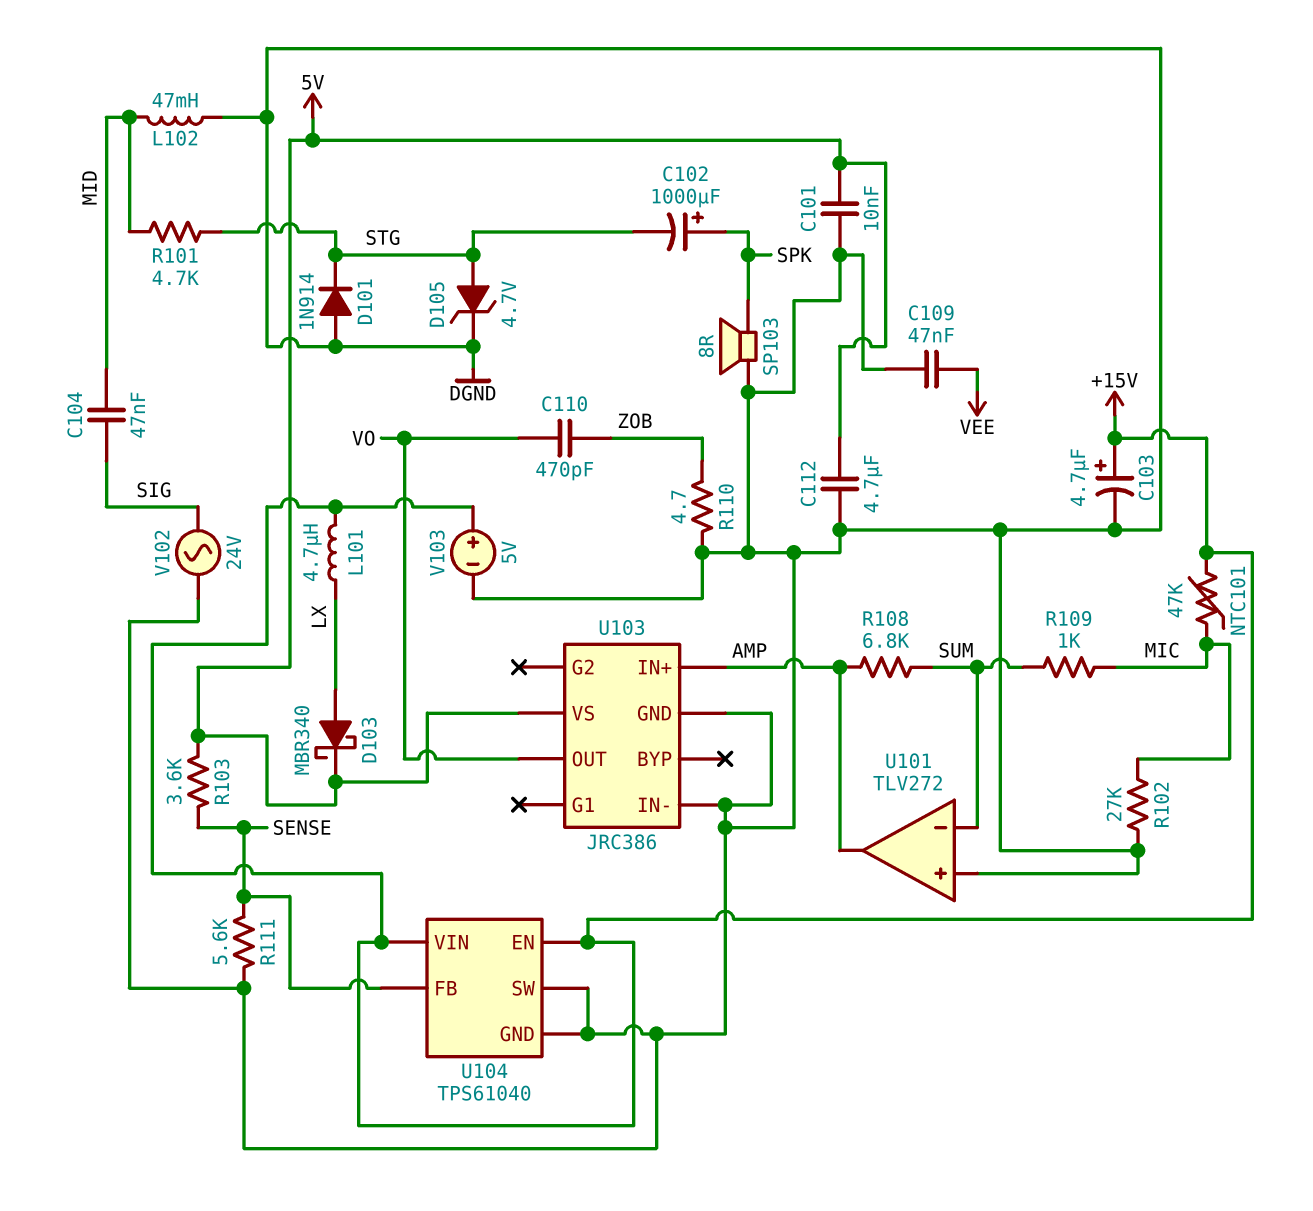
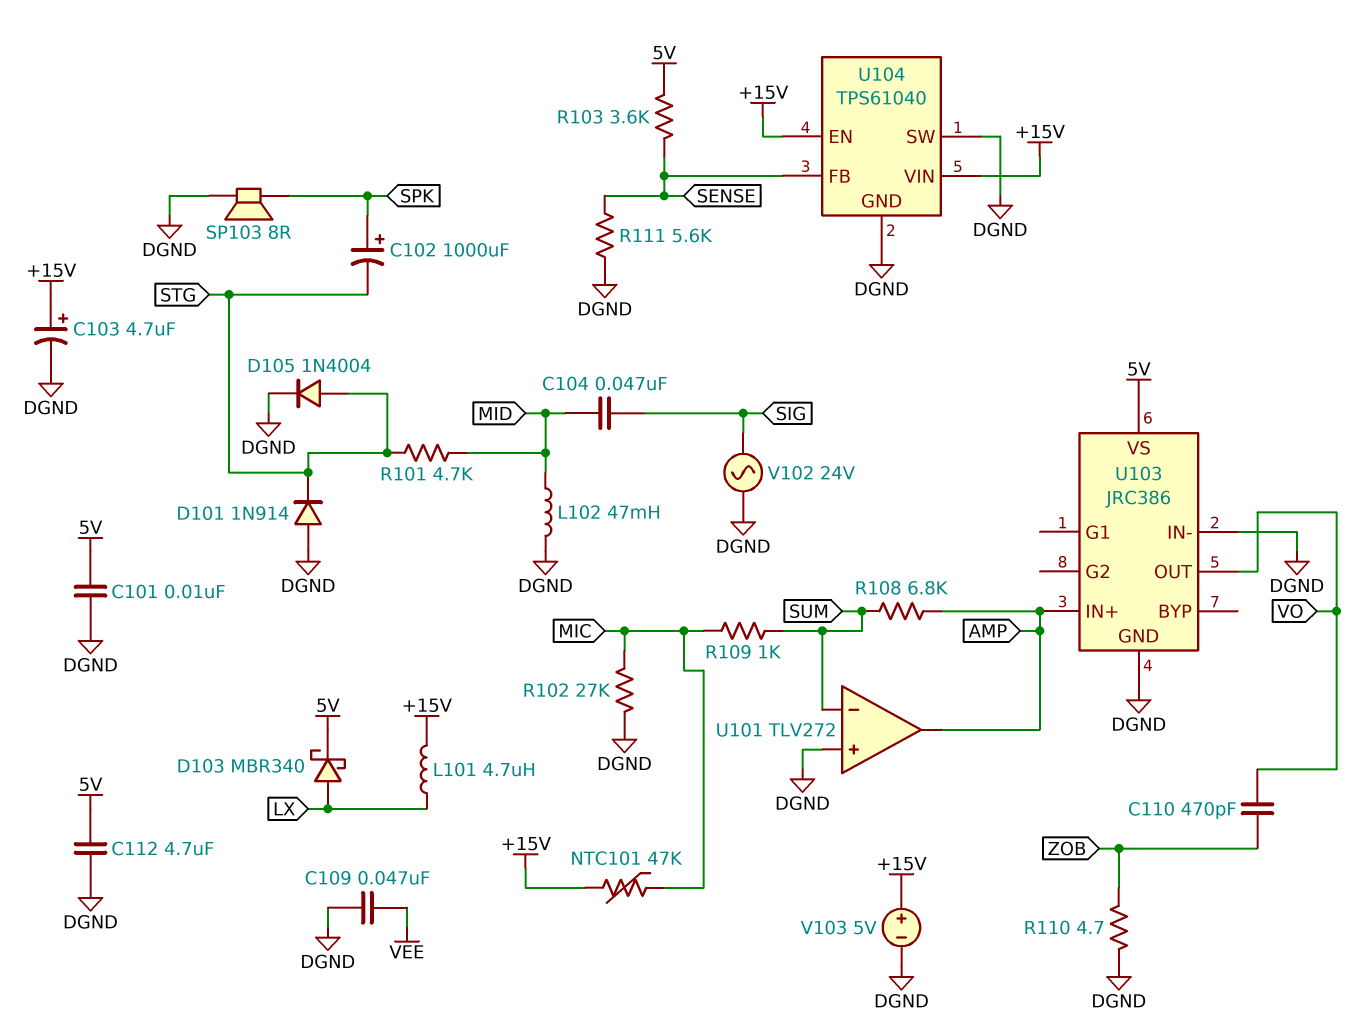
D105: zener 4.7V (A STG, K DGND) -> diode 1N4004 (A STG, K DGND)

